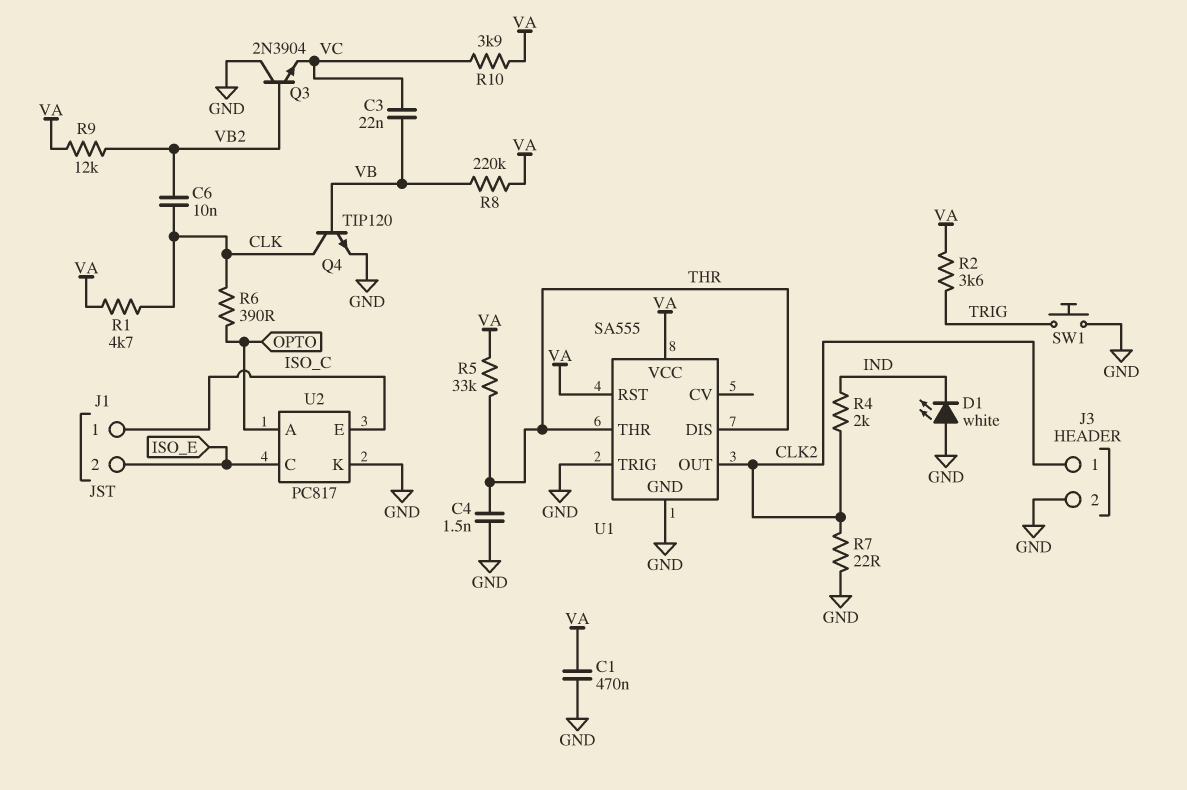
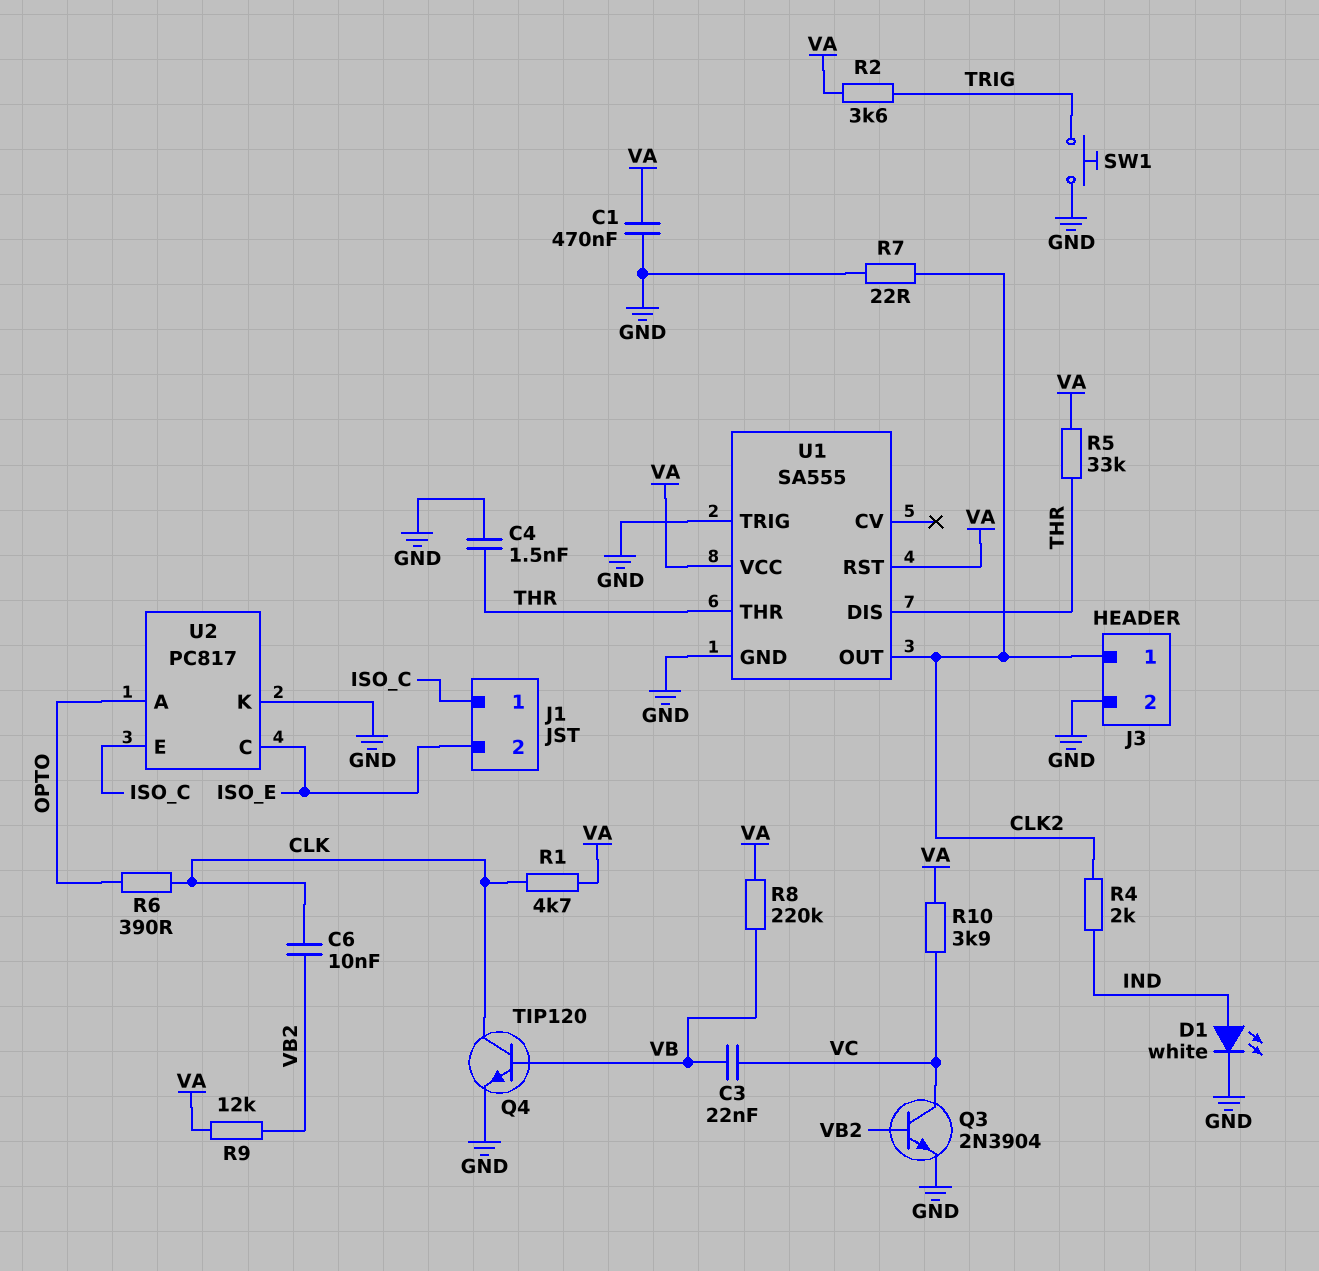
D1: LED white (A GND, K IND) -> LED white (A IND, K GND)
Q3: NPN 2N3904 (B VB2, C GND, E VC) -> NPN 2N3904 (B VB2, C VC, E GND)

